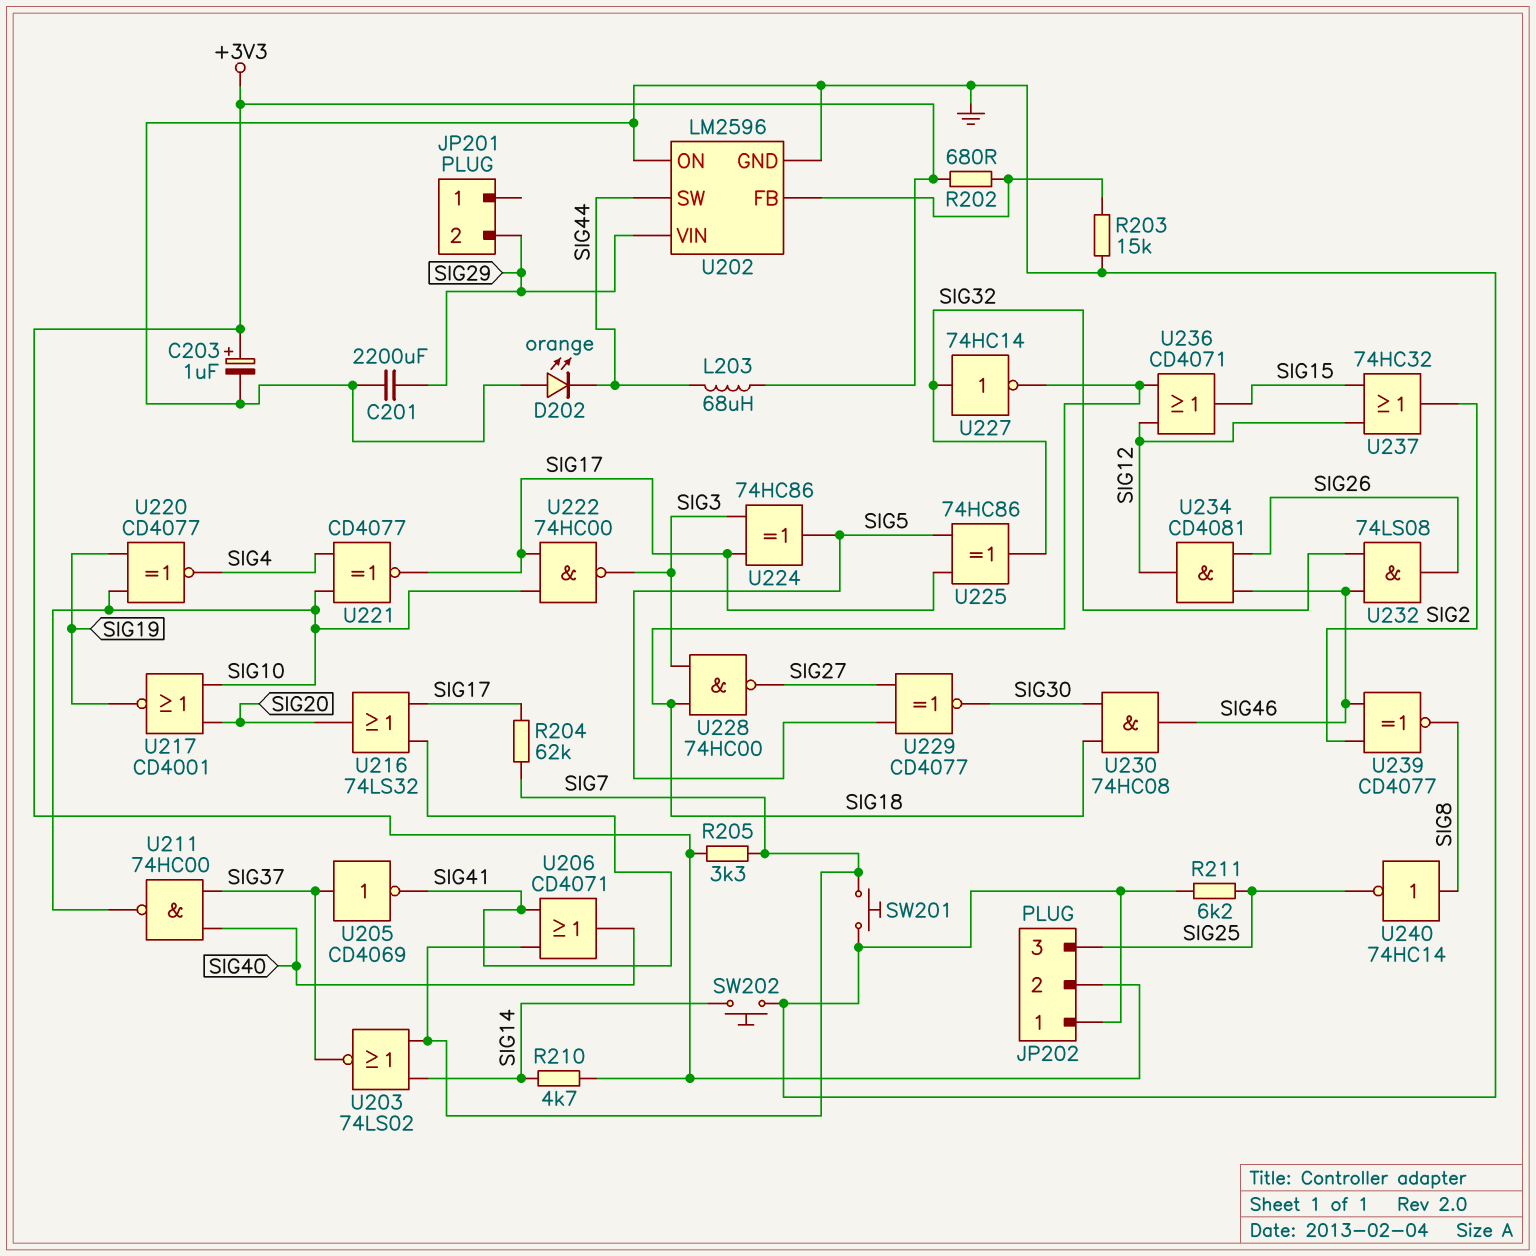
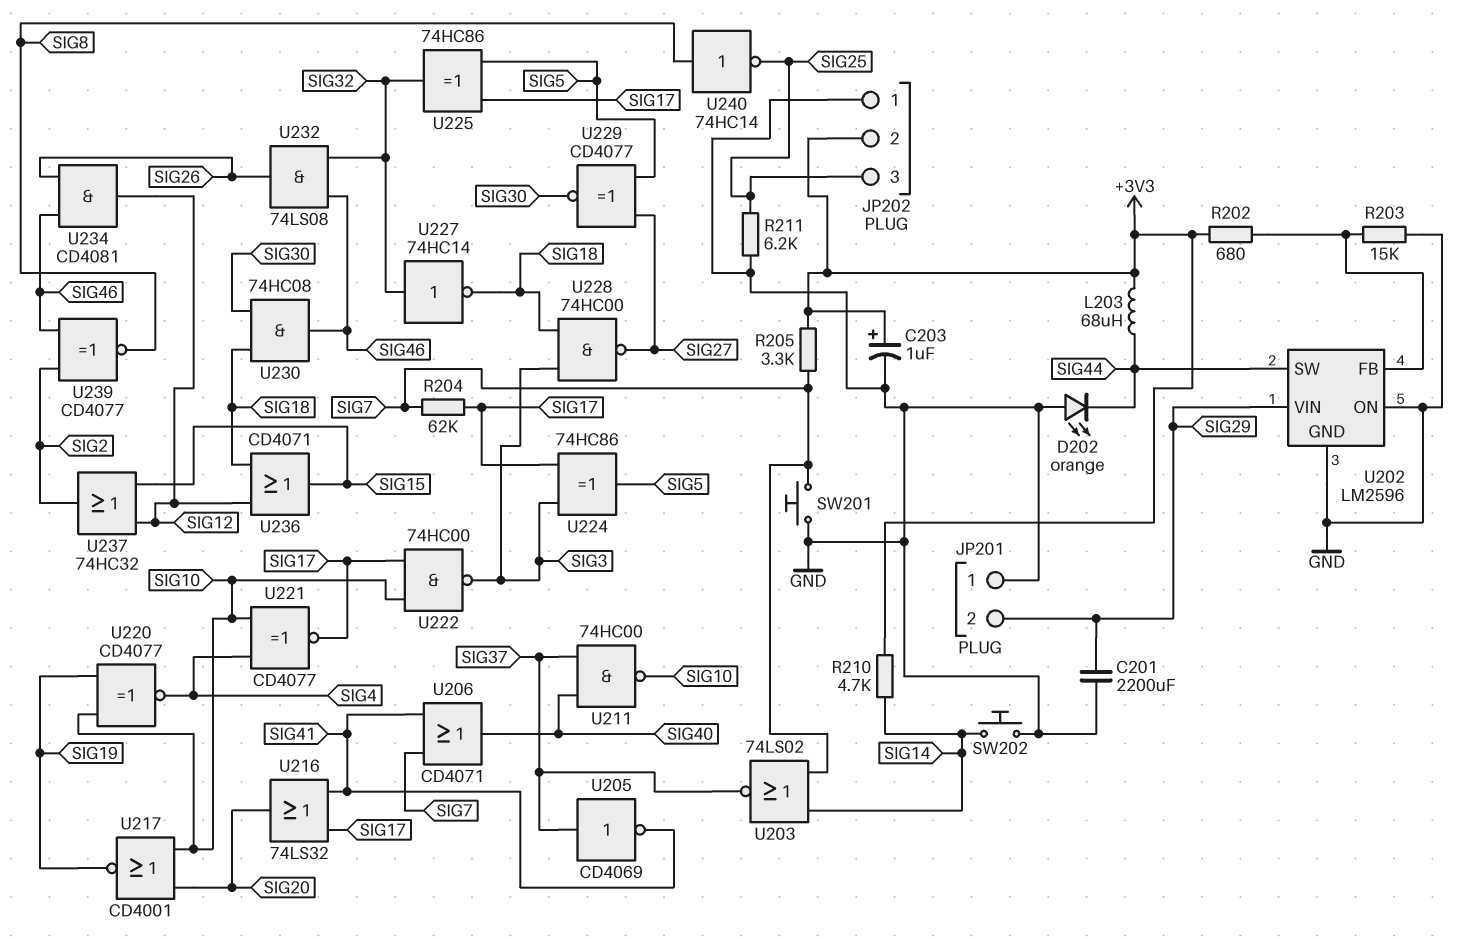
JP201 pin 1: none -> GND

